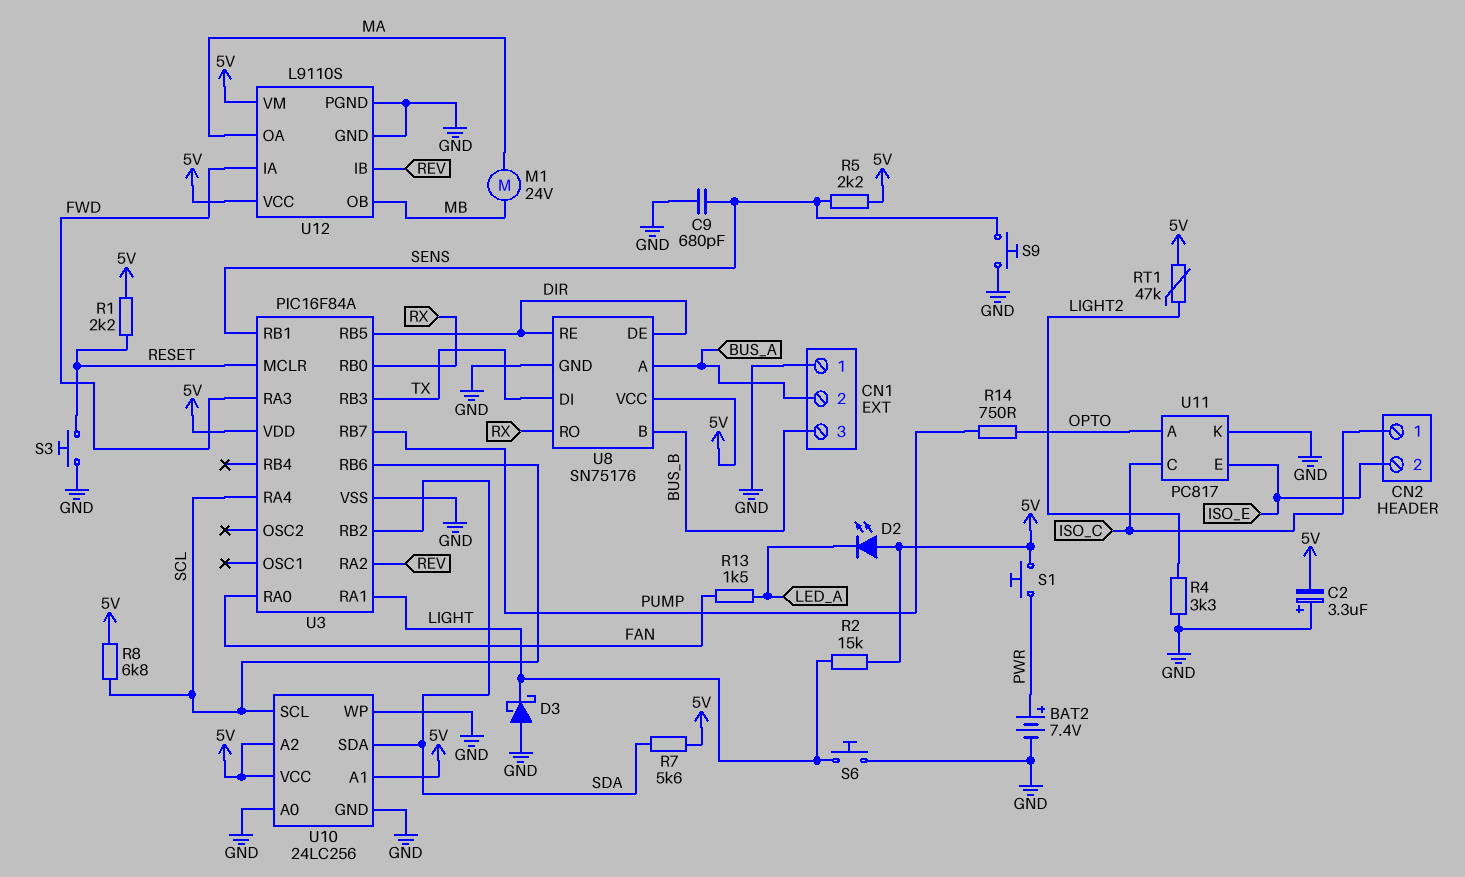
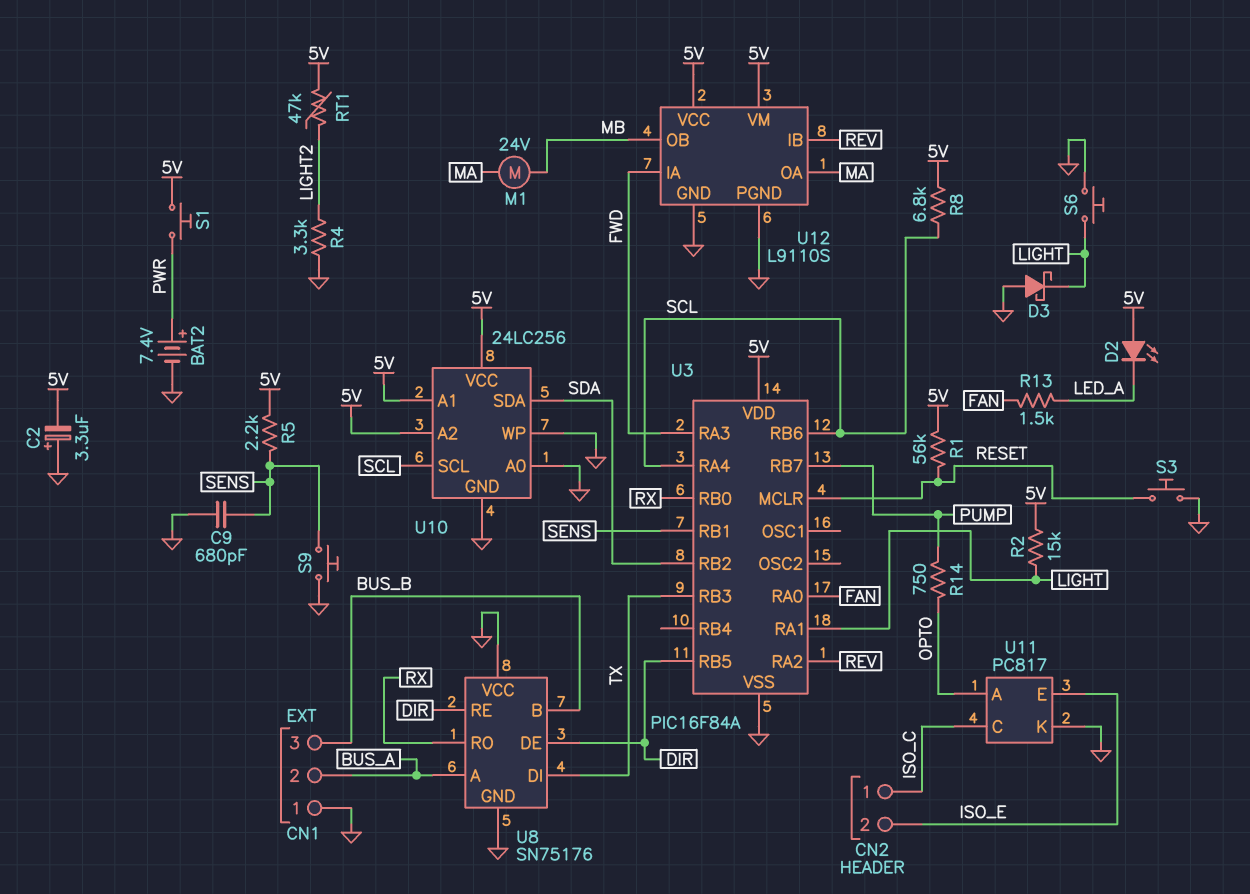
R1: 2.2k (5V, RESET) -> 56k (5V, RESET)
R7: 5.6k (5V, SDA) -> none
U8 pin VCC: 5V -> GND

